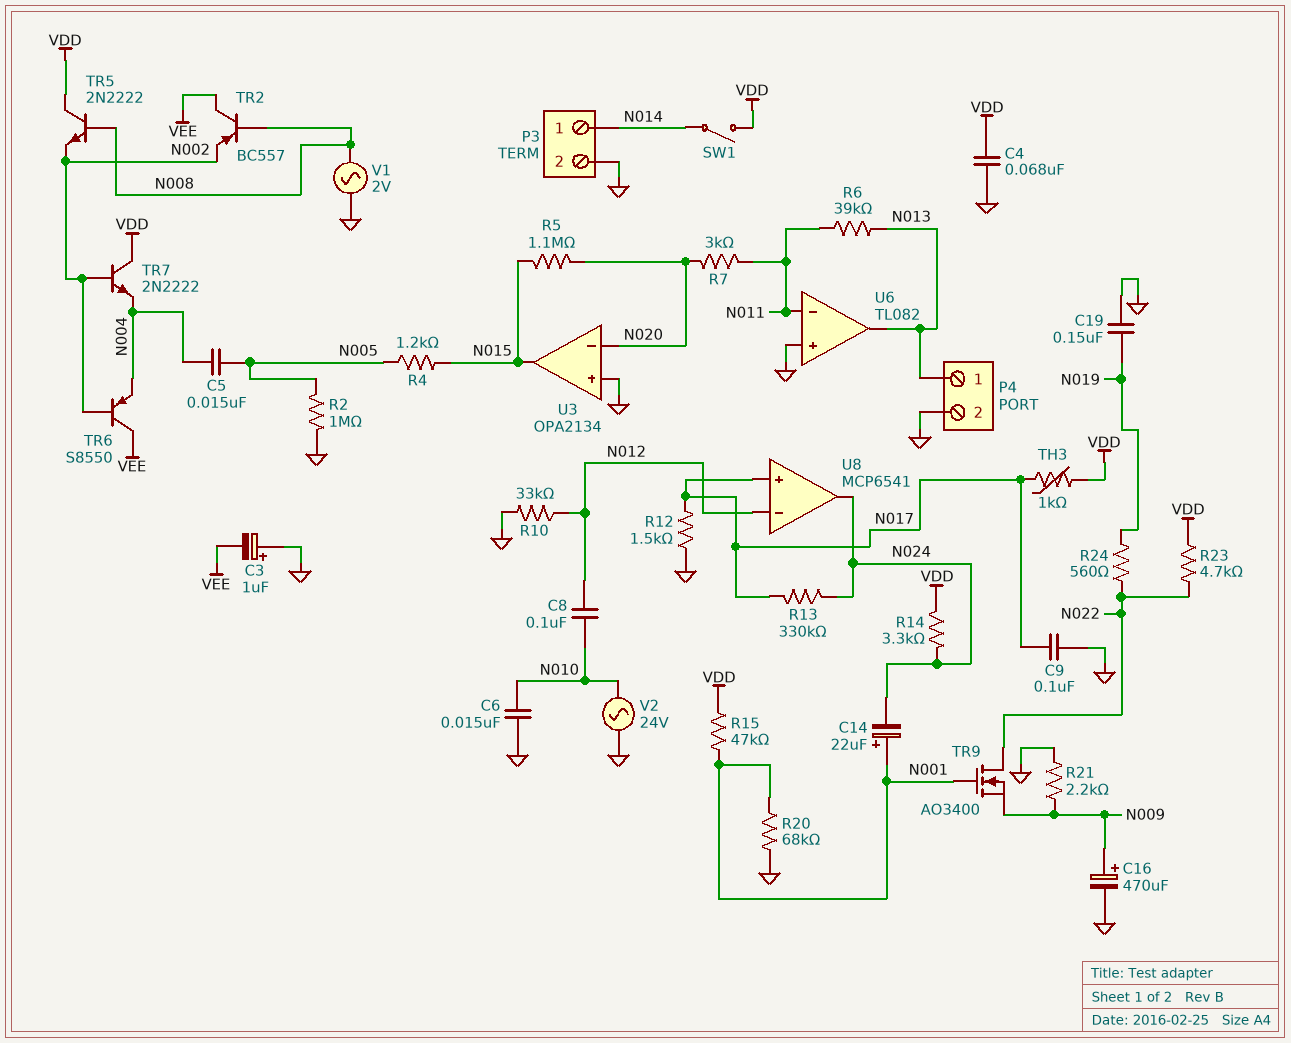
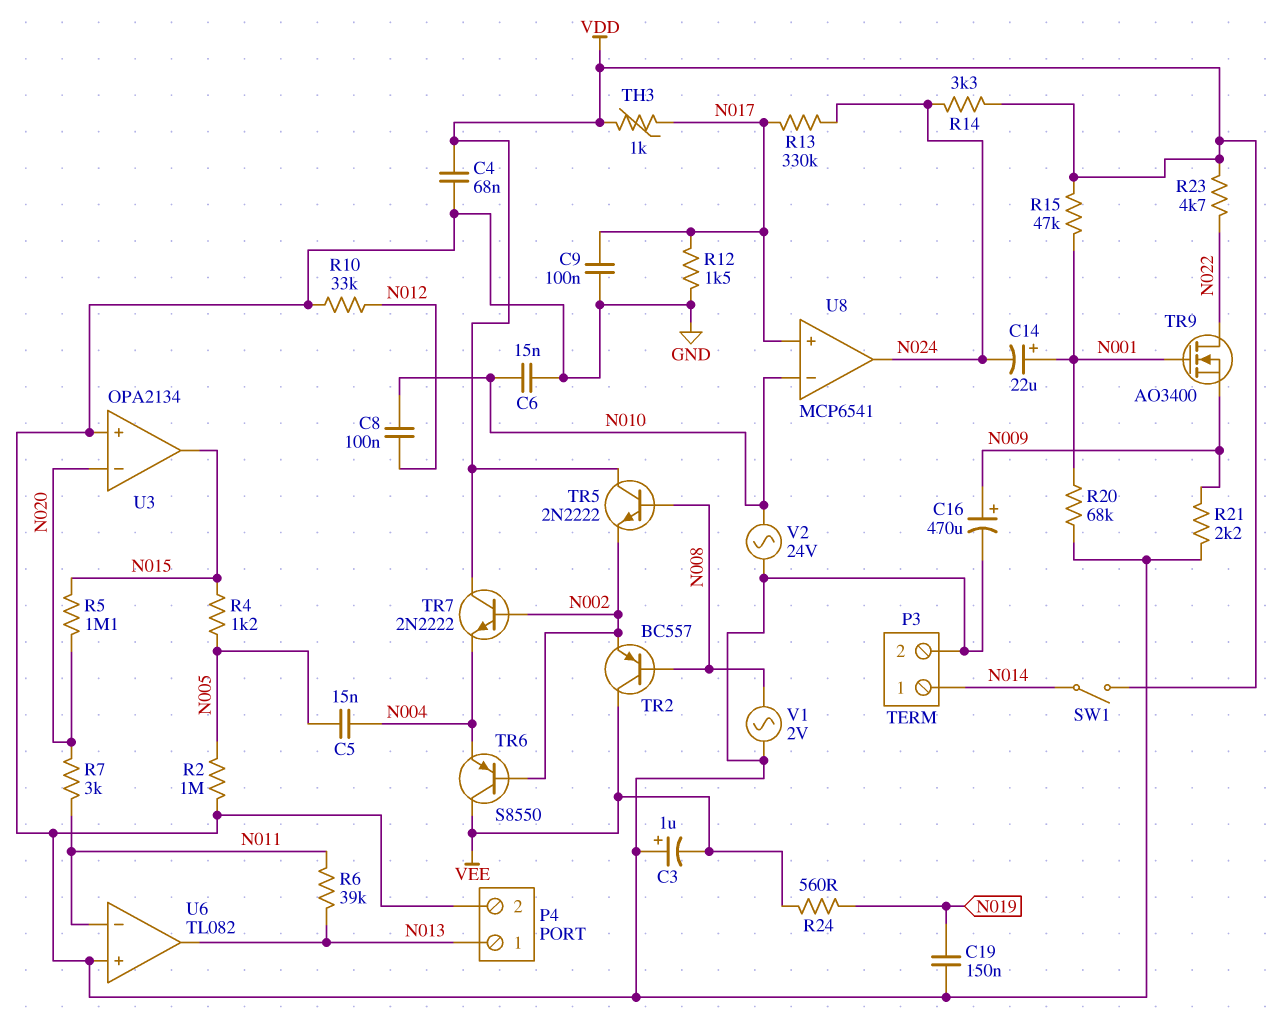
R24: 560 (N019, N022) -> 560 (N019, VEE)
U8 pin in-: N012 -> N010

